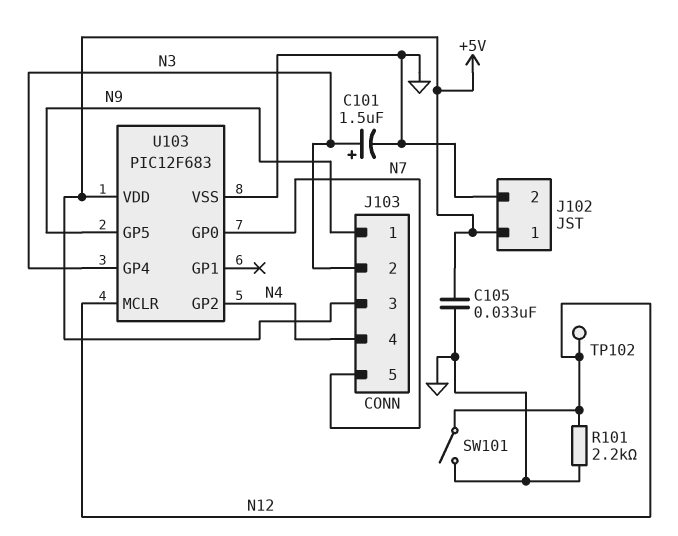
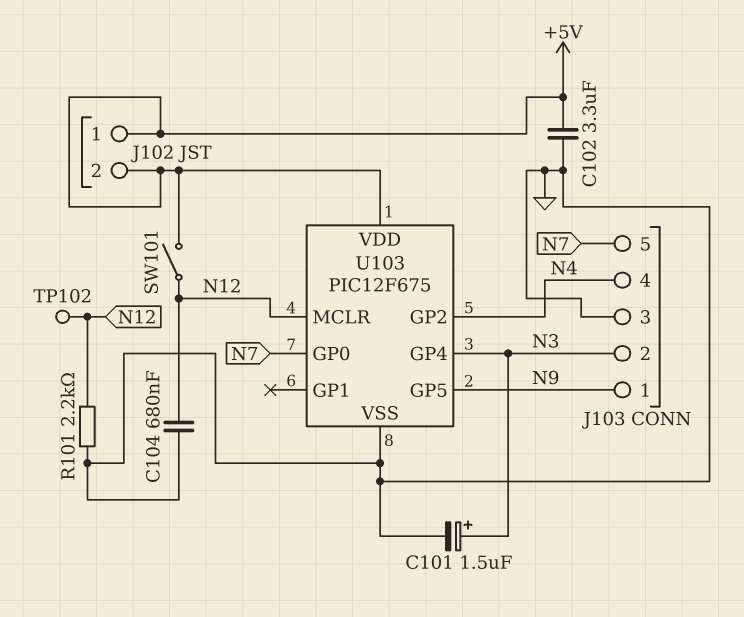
C102: none -> 3.3uF (+5V, GND)
C104: none -> 680nF (GND, N12)
C105: 33nF (+5V, GND) -> none
J102 pin 2: GND -> +5V
J103 pin 3: +5V -> GND
SW101: switch (GND, N12) -> switch (+5V, N12)
U103: PIC12F683 -> PIC12F675

